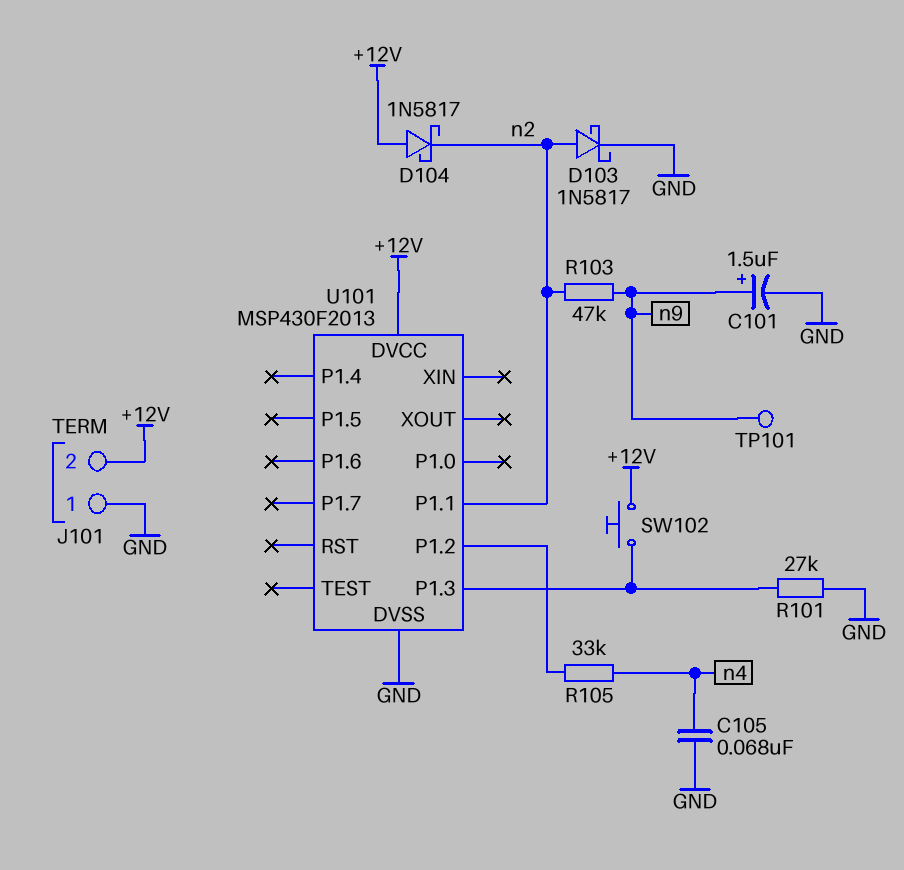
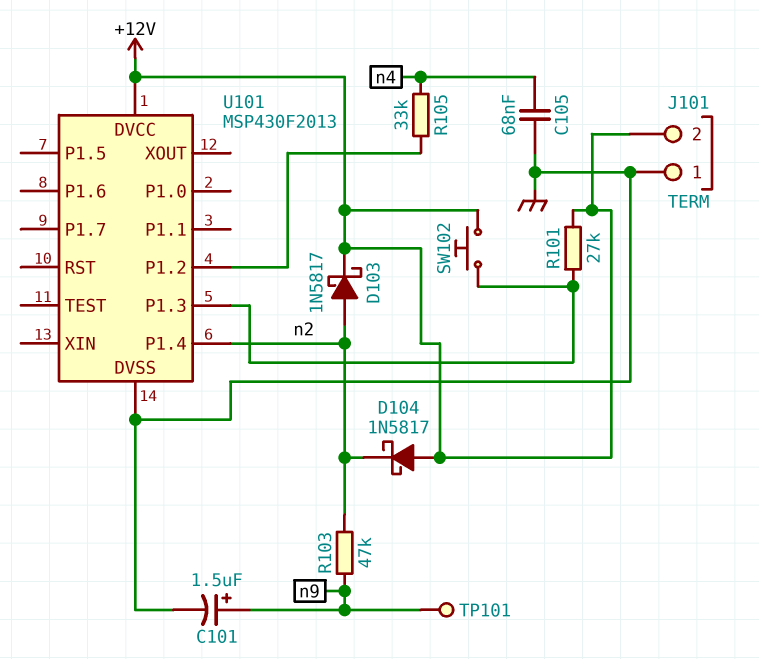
D103: schottky 1N5817 (A n2, K GND) -> schottky 1N5817 (A n2, K +12V)
R101: 27k (GND, U101/P1.3) -> 27k (+12V, U101/P1.3)
U101 pin P1.1: n2 -> none
U101 pin P1.4: none -> n2

